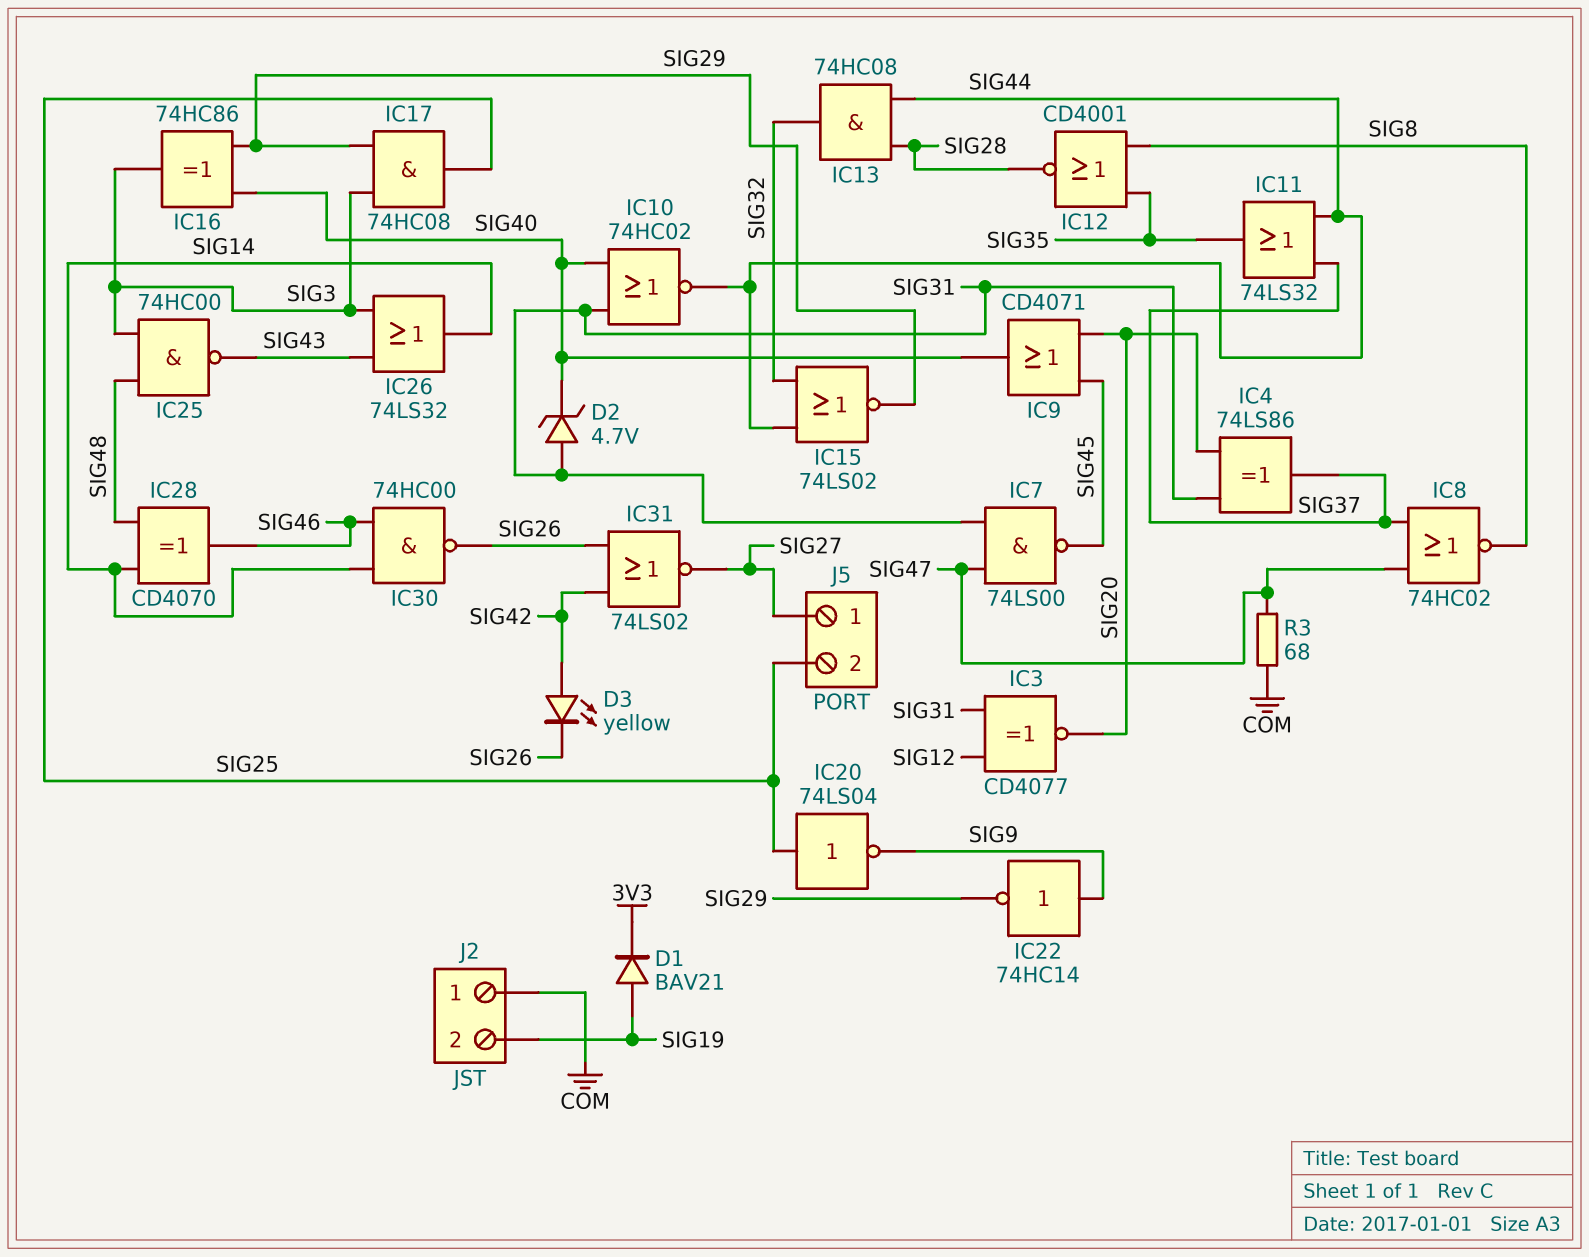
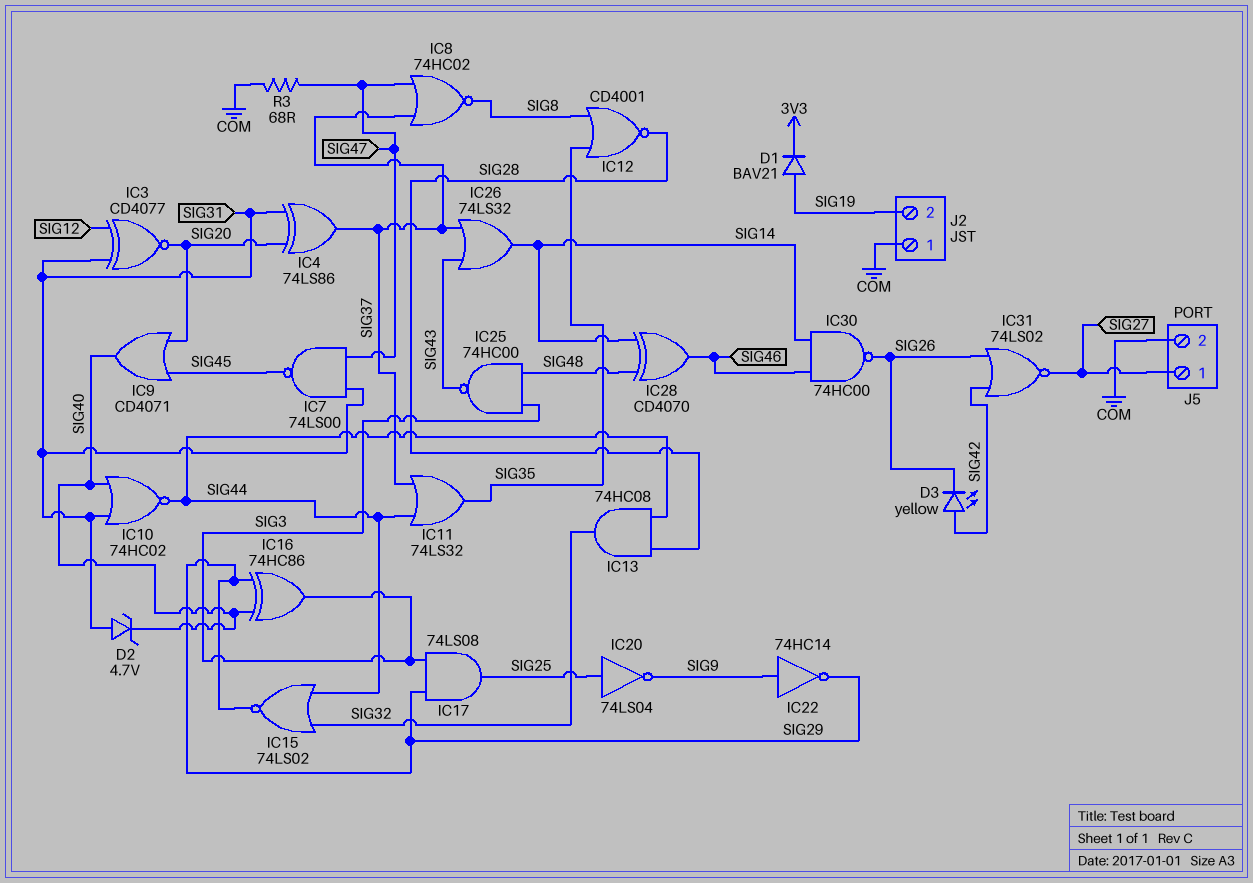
IC17: AND 74HC08 (in SIG3, in SIG29, out SIG25) -> AND 74LS08 (in SIG3, in SIG29, out SIG25)
IC26: OR 74LS32 (in SIG3, in SIG43, out SIG14) -> OR 74LS32 (in SIG37, in SIG43, out SIG14)
J5 pin 2: SIG25 -> COM

